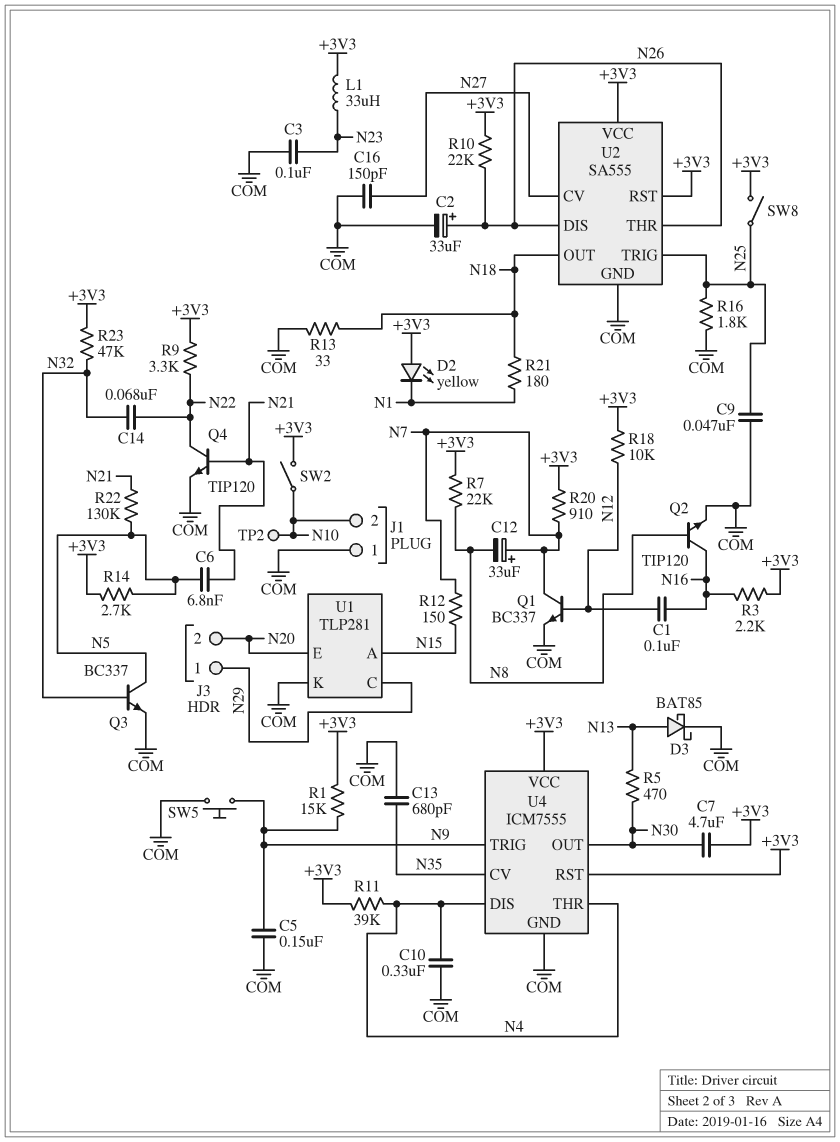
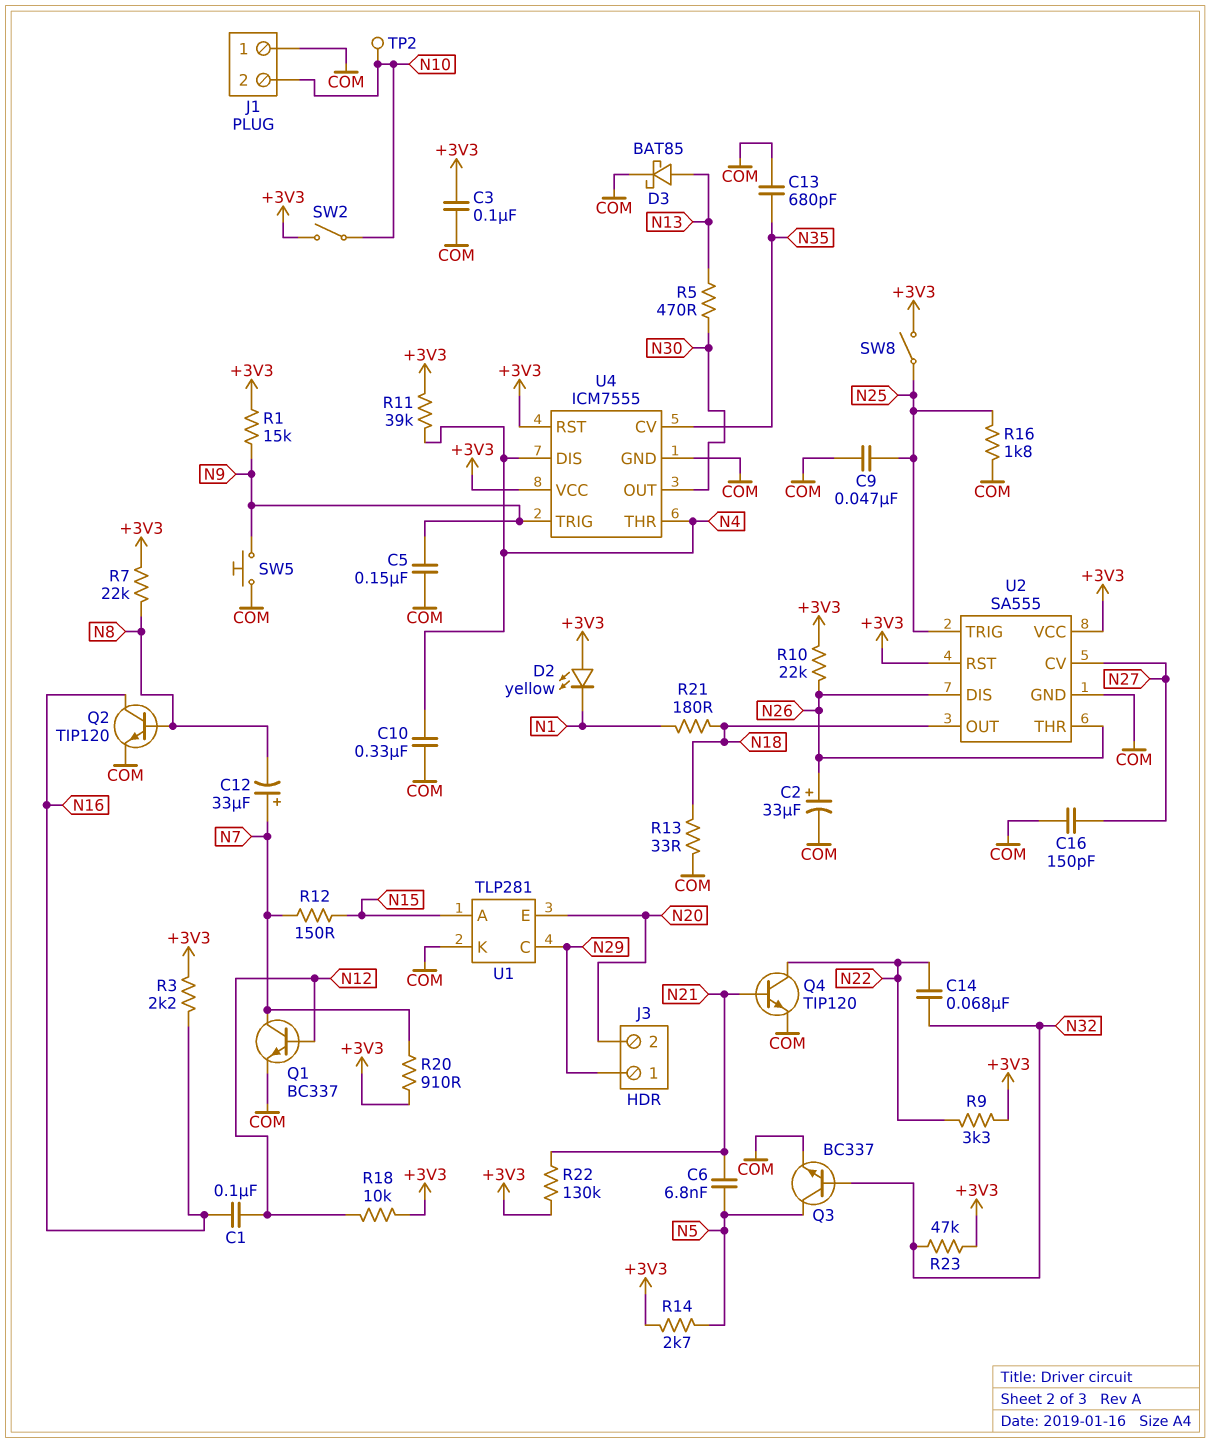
C3: 100nF (COM, N23) -> 100nF (+3V3, COM)
C7: 4.7uF (+3V3, N30) -> none
L1: 33uH (+3V3, N23) -> none
R22: 130k (N5, N21) -> 130k (+3V3, N21)

